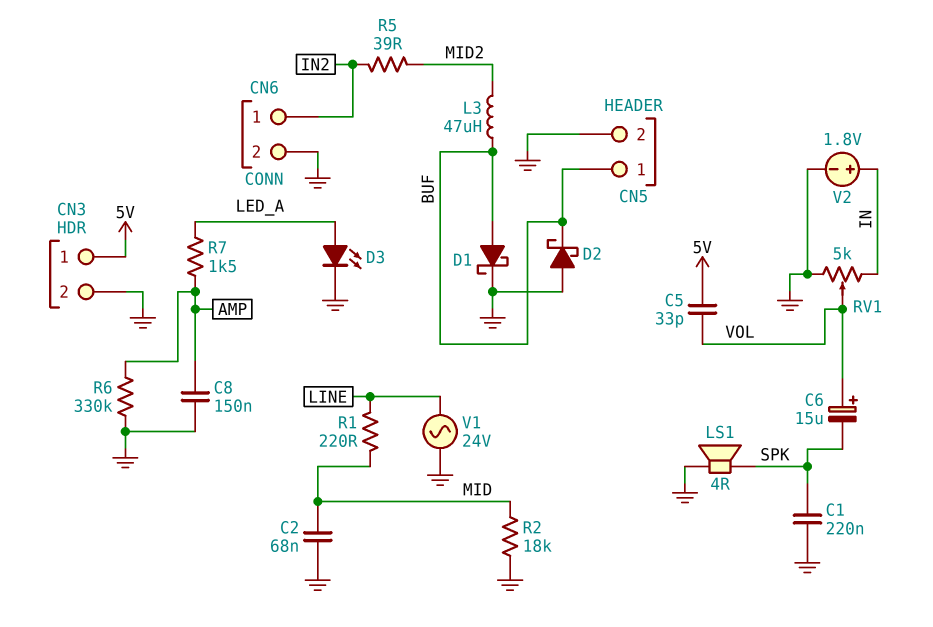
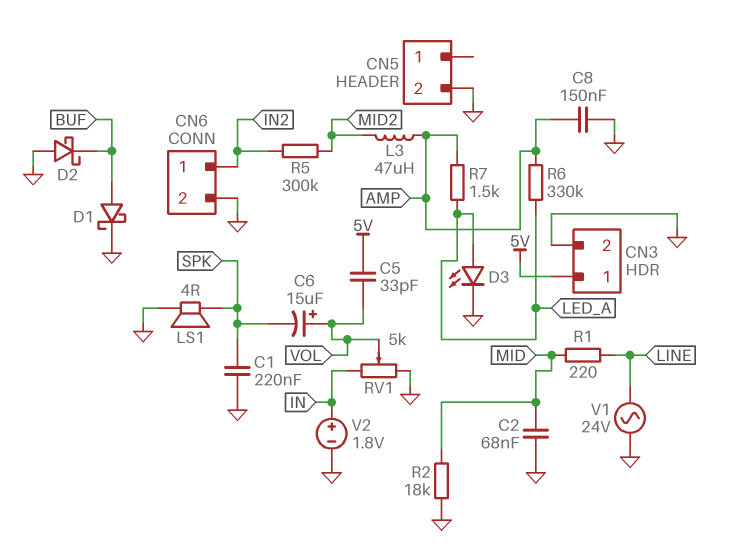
CN5 pin 1: BUF -> none
L3: 47uH (BUF, MID2) -> 47uH (AMP, MID2)
R5: 39 (IN2, MID2) -> 300k (IN2, MID2)
R6: 330k (AMP, GND) -> 330k (AMP, LED_A)

